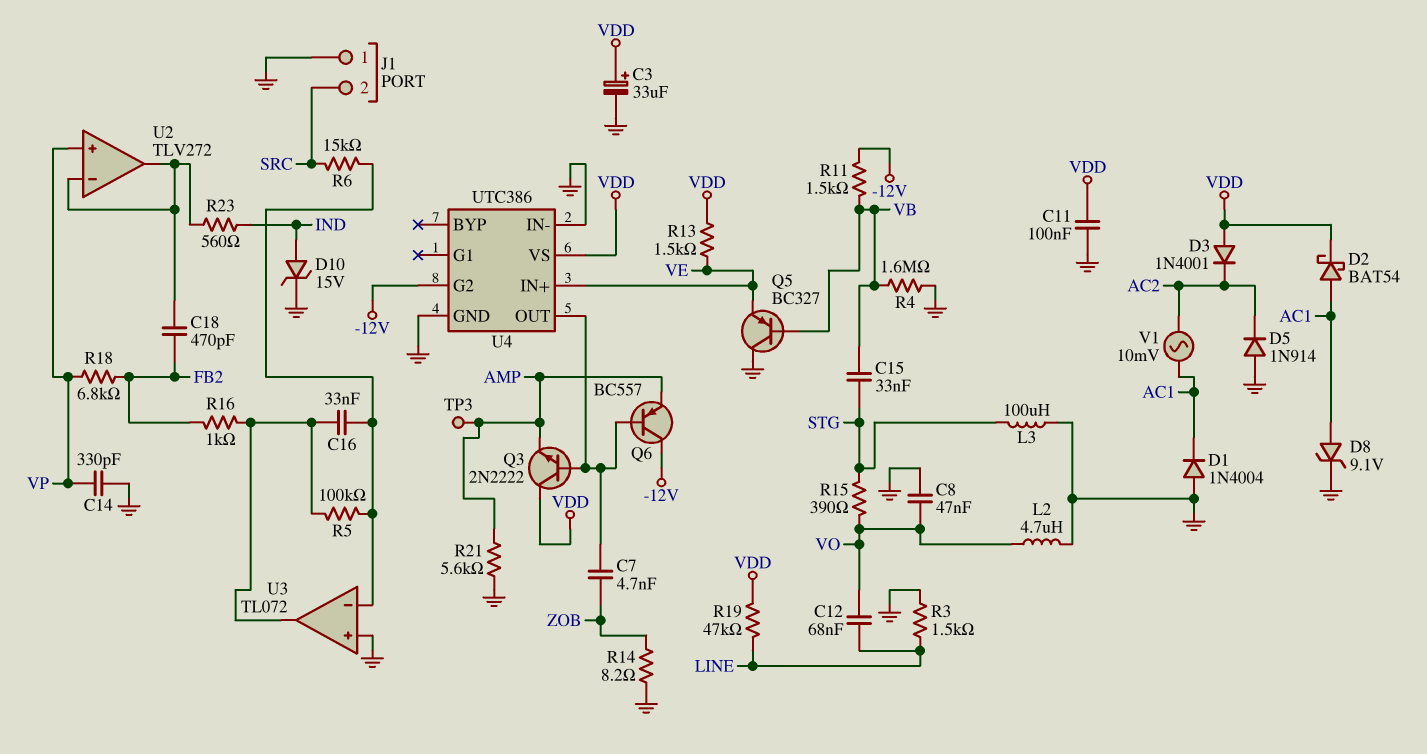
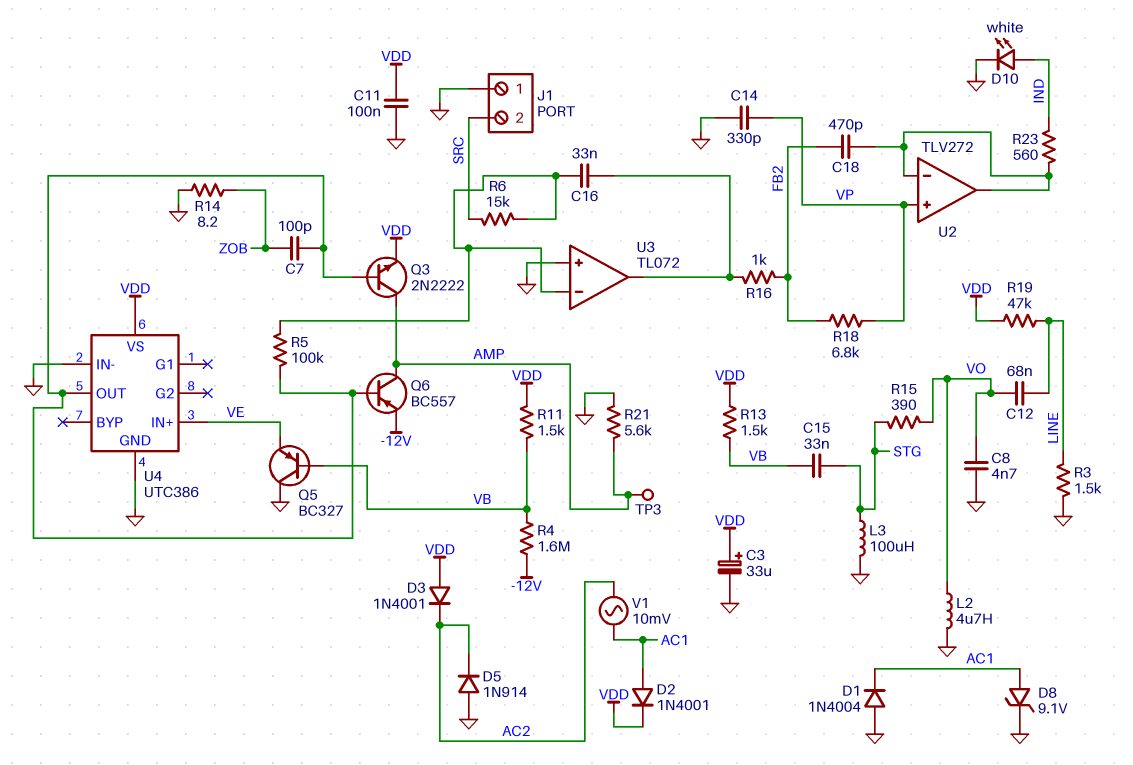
C7: 4.7nF (U4/OUT, ZOB) -> 100pF (U4/OUT, ZOB)
C8: 47nF (GND, VO) -> 4.7nF (GND, VO)
D2: schottky BAT54 (A AC1, K VDD) -> diode 1N4001 (A AC1, K VDD)
D10: zener 15V (A IND, K GND) -> LED white (A IND, K GND)
Q3: NPN 2N2222 (B U4/OUT, C VDD, E AMP) -> NPN 2N2222 (B U4/OUT, C AMP, E VDD)
Q6: PNP BC557 (B U4/OUT, C -12V, E AMP) -> PNP BC557 (B U4/OUT, C AMP, E -12V)
R4: 1.6M (GND, VB) -> 1.6M (-12V, VB)
R5: 100k (U3/in-, U3/out) -> 100k (U3/in-, U4/OUT)
R11: 1.5k (-12V, VB) -> 1.5k (VB, VDD)
R13: 1.5k (VDD, VE) -> 1.5k (VB, VDD)
U4 pin G2: -12V -> none

